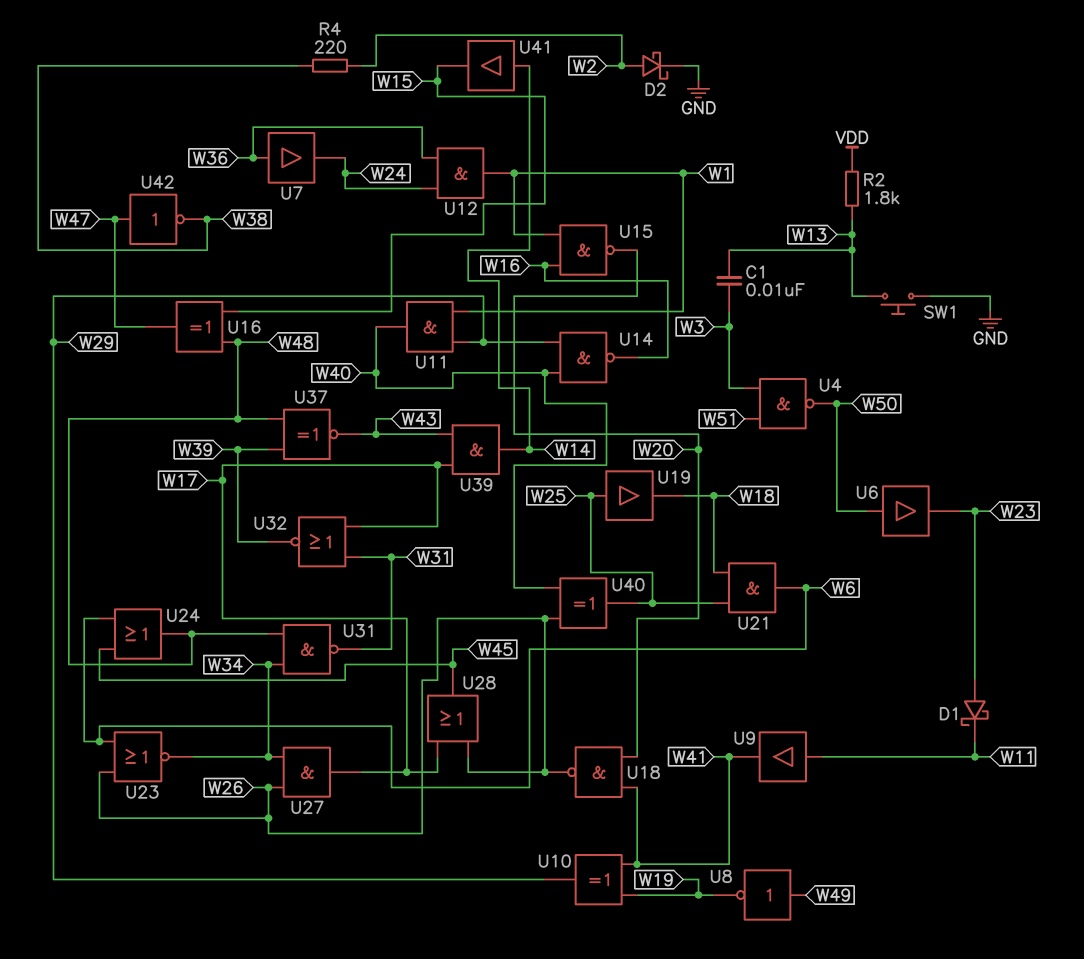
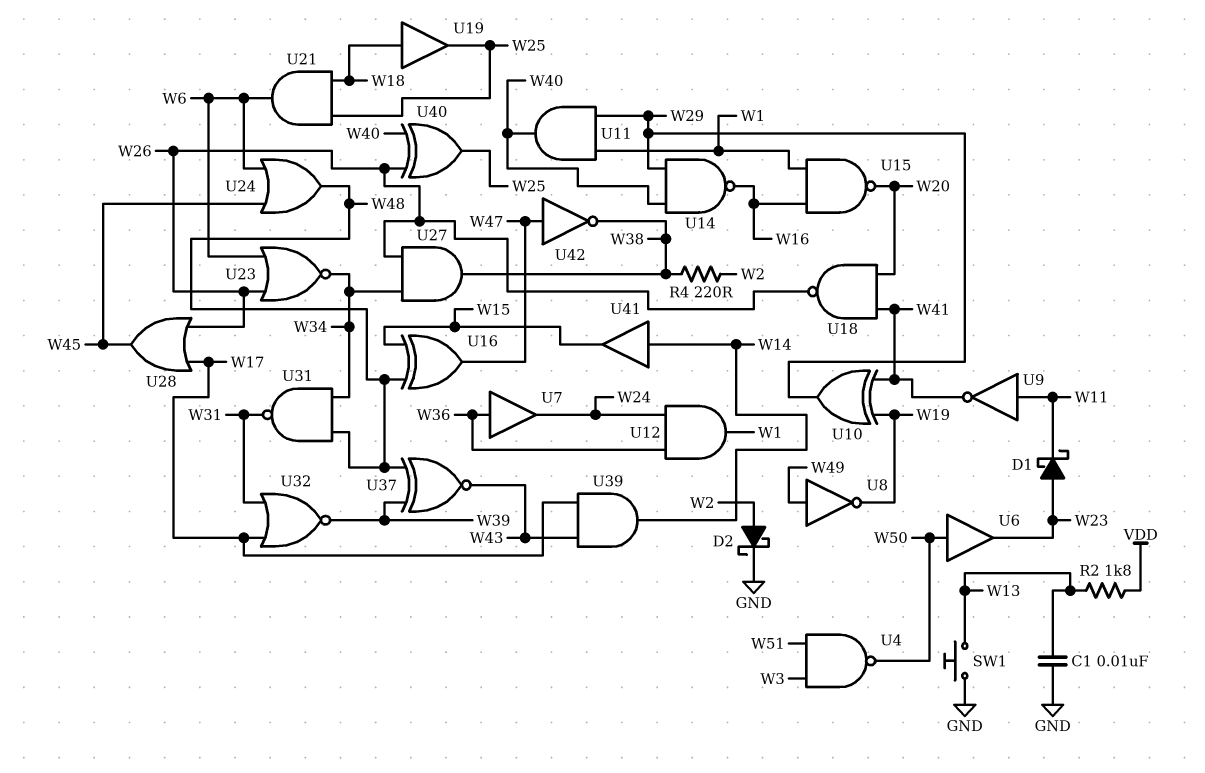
C1: 10nF (W3, W13) -> 10nF (GND, W13)
U9: buffer (in W11, out W41) -> NOT (in W11, out W41)
U19: buffer (in W25, out W18) -> buffer (in W18, out W25)
U27: AND (in W26, in W34, out W17) -> AND (in W26, in W34, out W38)

